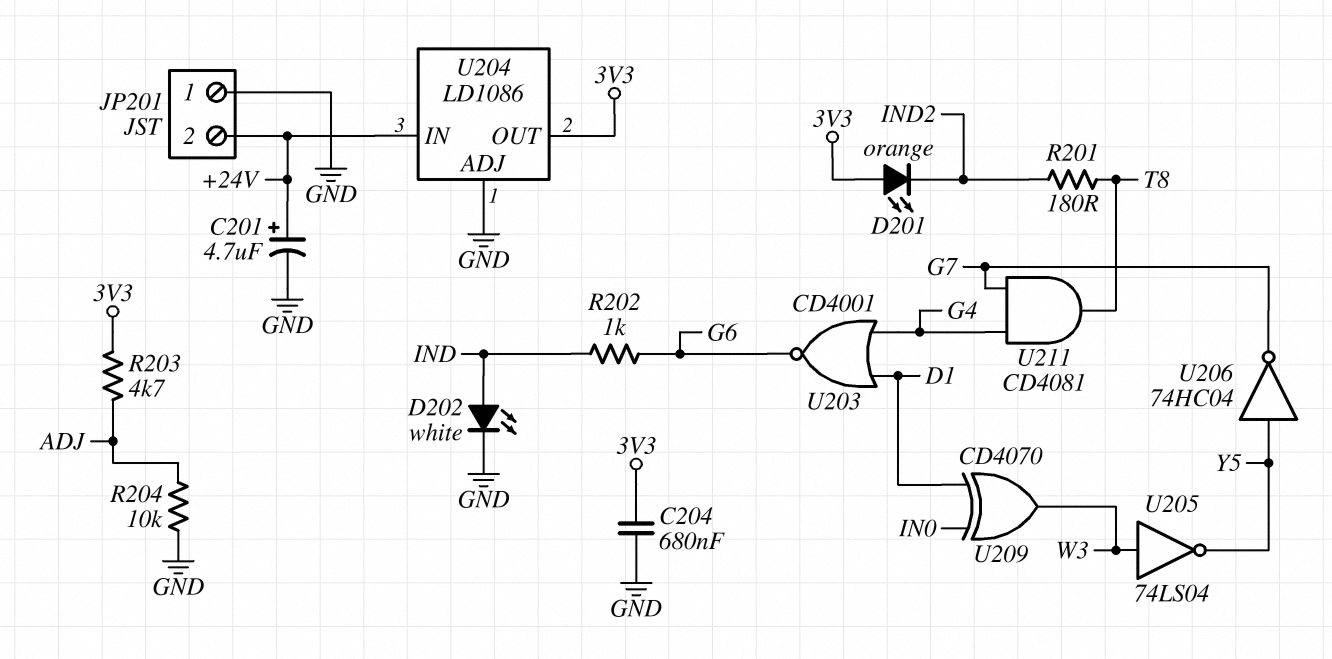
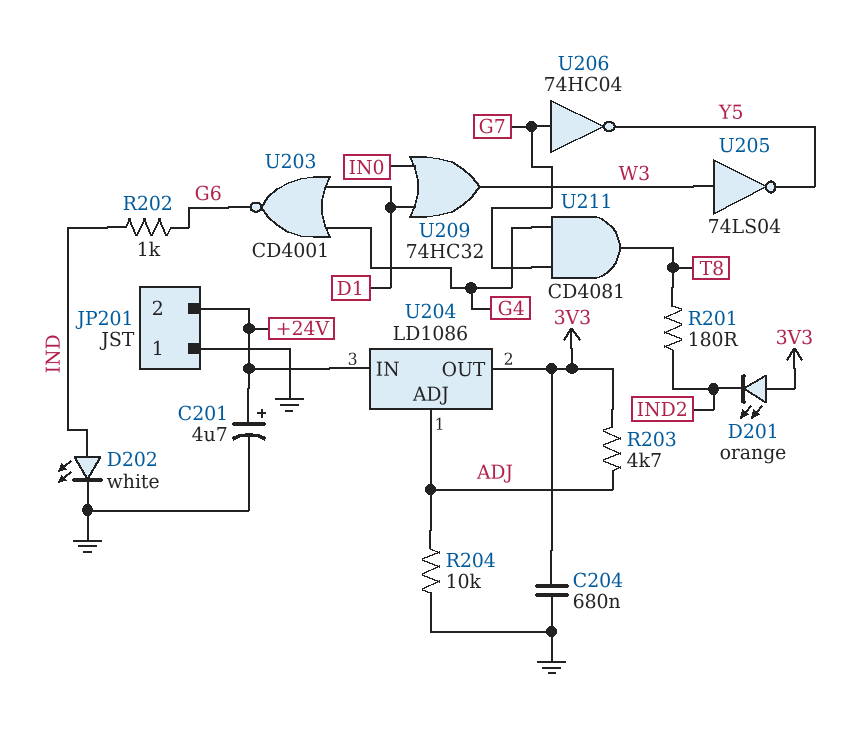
U204 pin ADJ: GND -> ADJ
U206: NOT 74HC04 (in Y5, out G7) -> NOT 74HC04 (in G7, out Y5)
U209: XOR CD4070 (in D1, in IN0, out W3) -> OR 74HC32 (in D1, in IN0, out W3)

